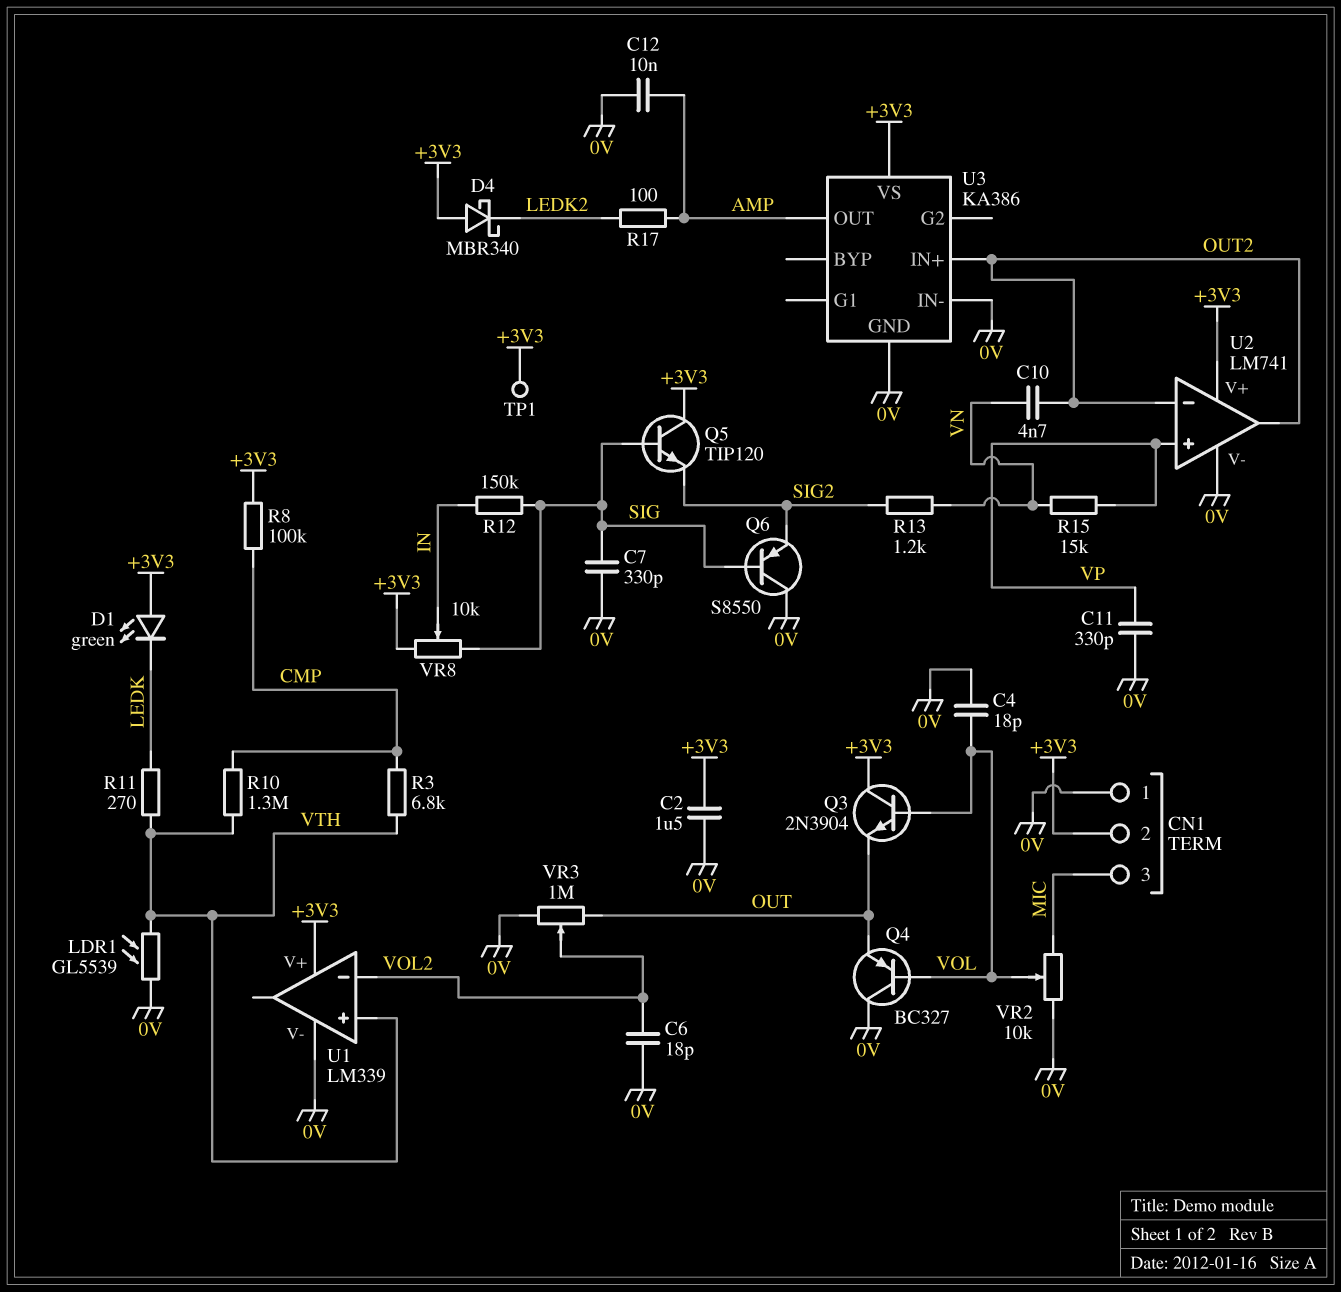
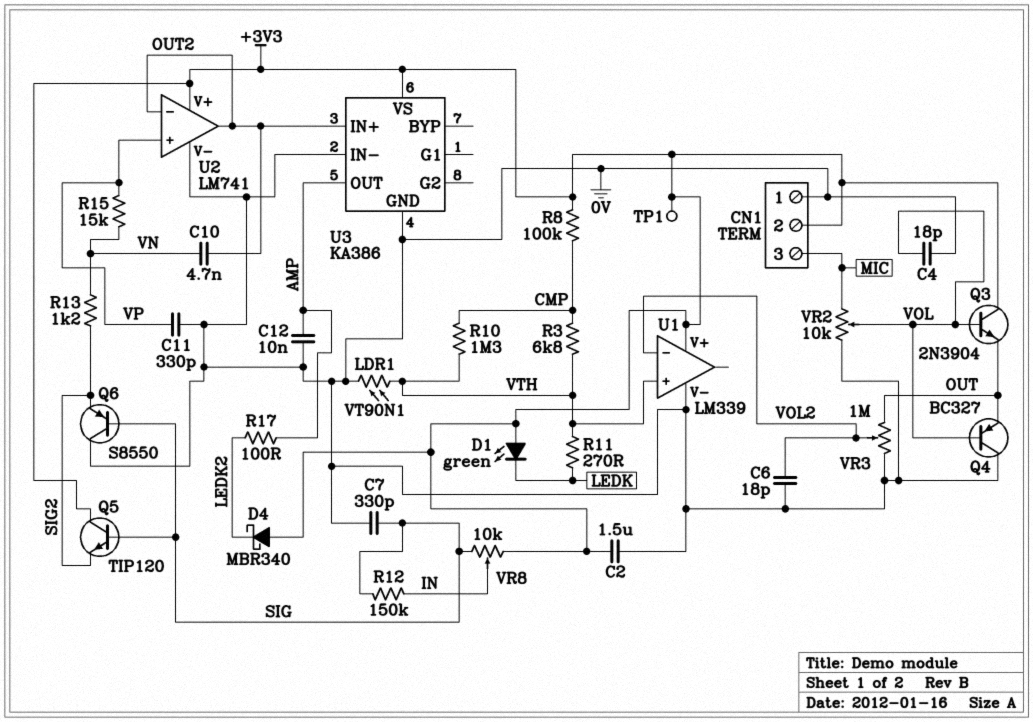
LDR1: GL5539 (0V, VTH) -> VT90N1 (0V, VTH)

